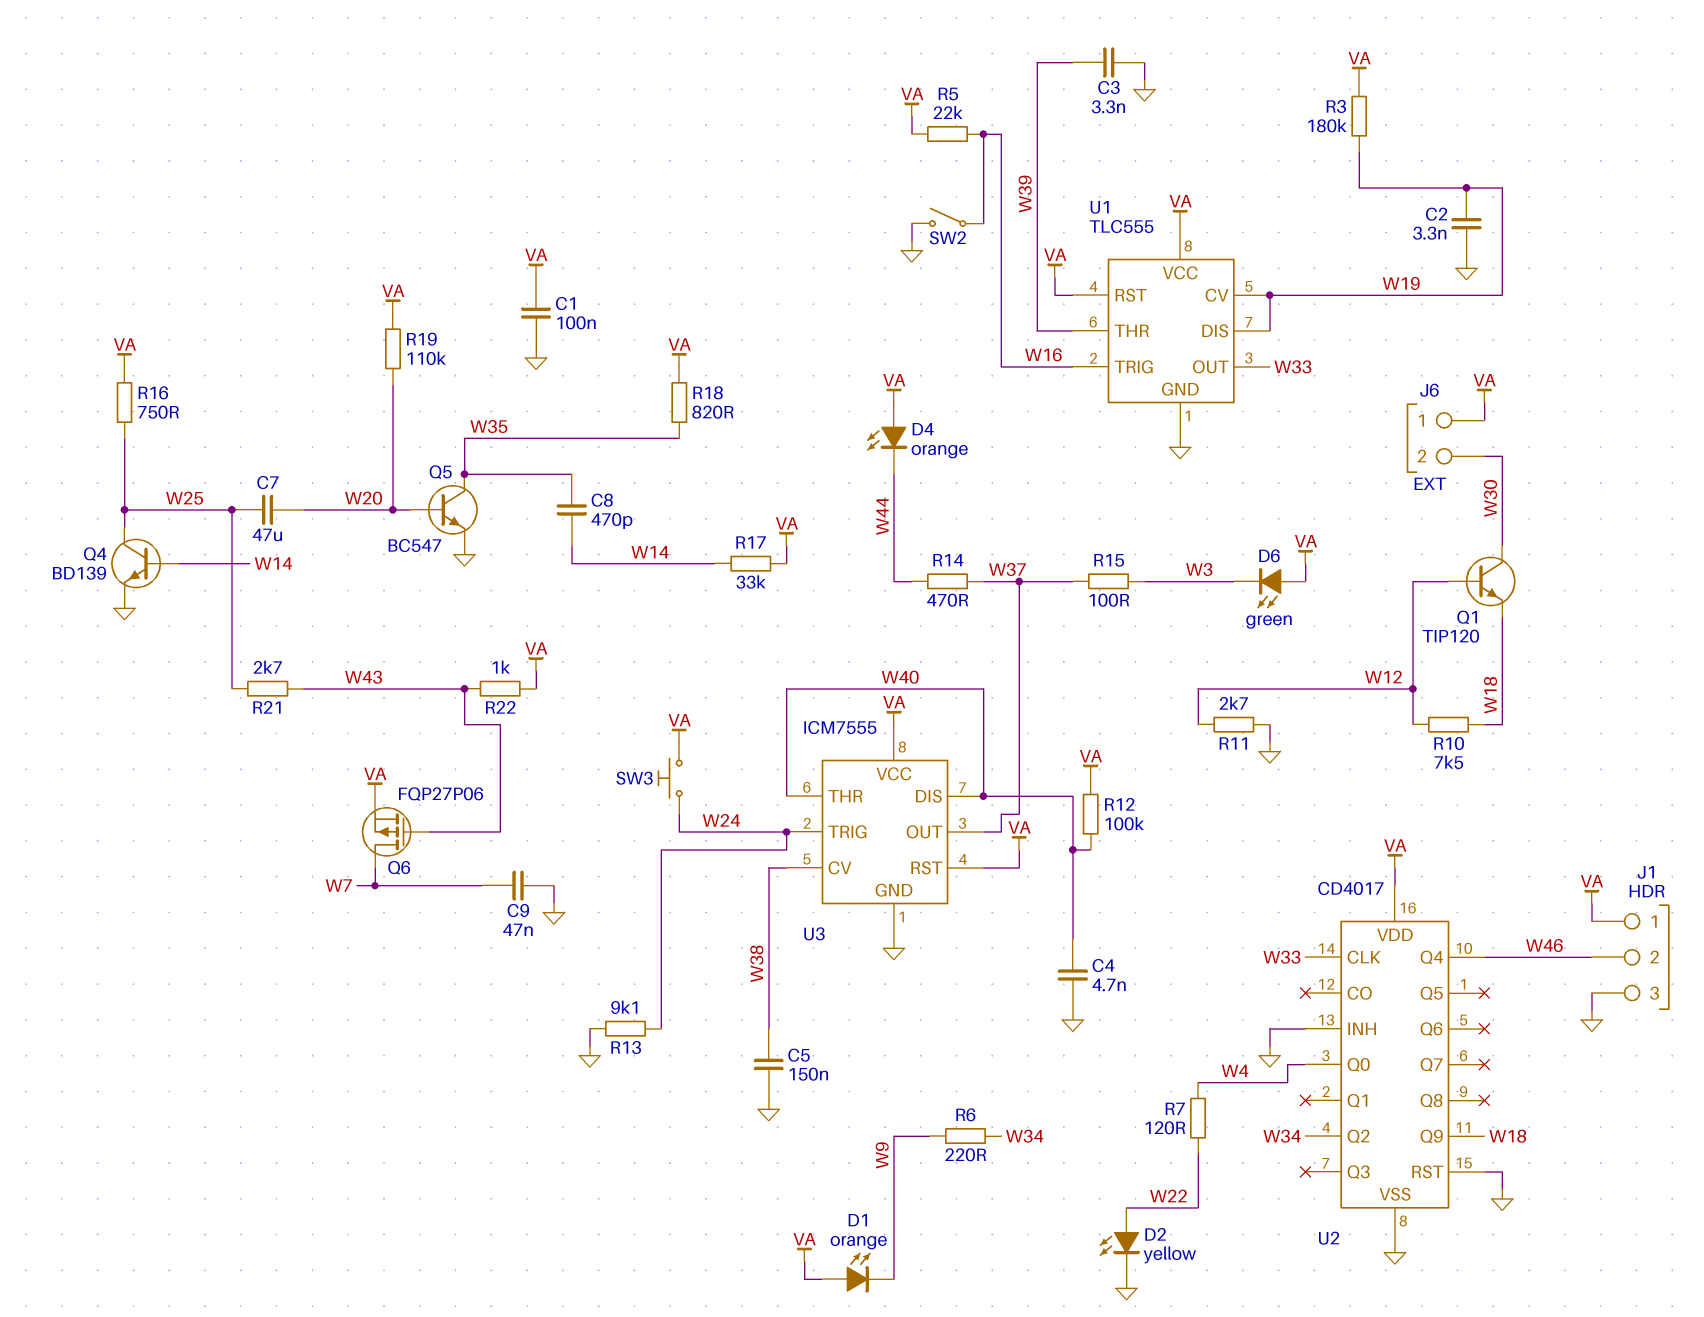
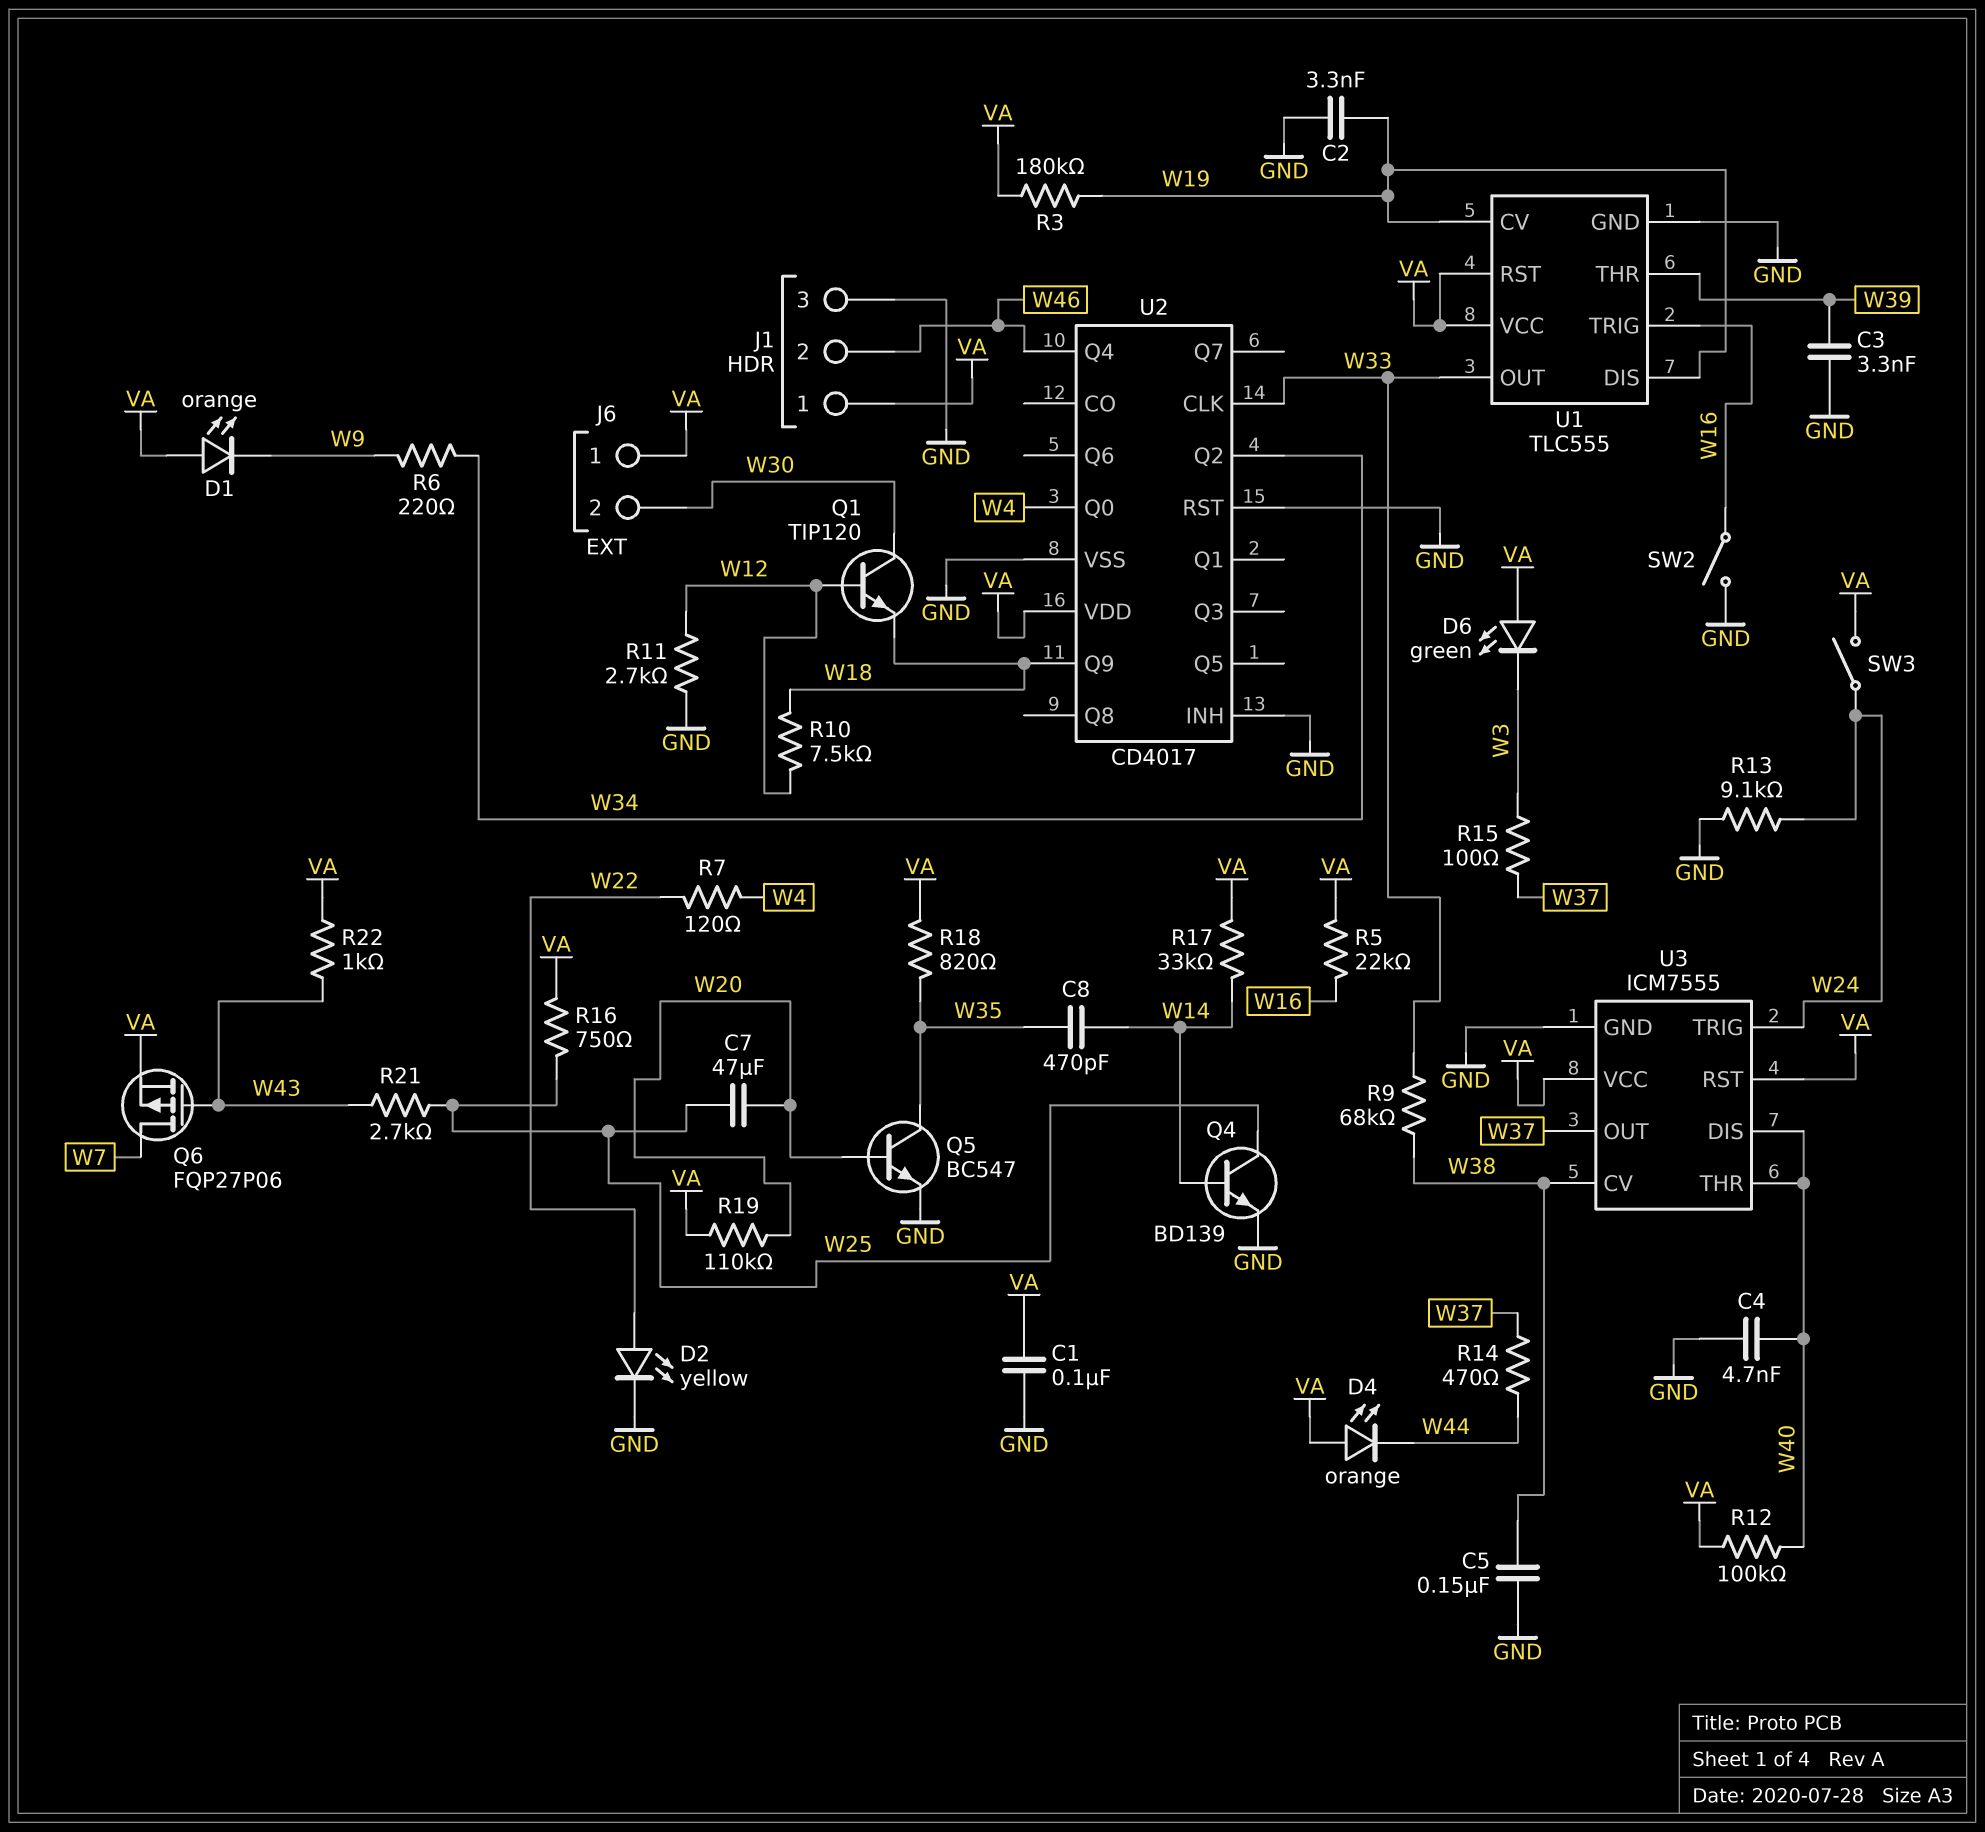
C9: 47nF (GND, W7) -> none
R9: none -> 68k (W33, W38)
SW3: button (VA, W24) -> switch (VA, W24)

